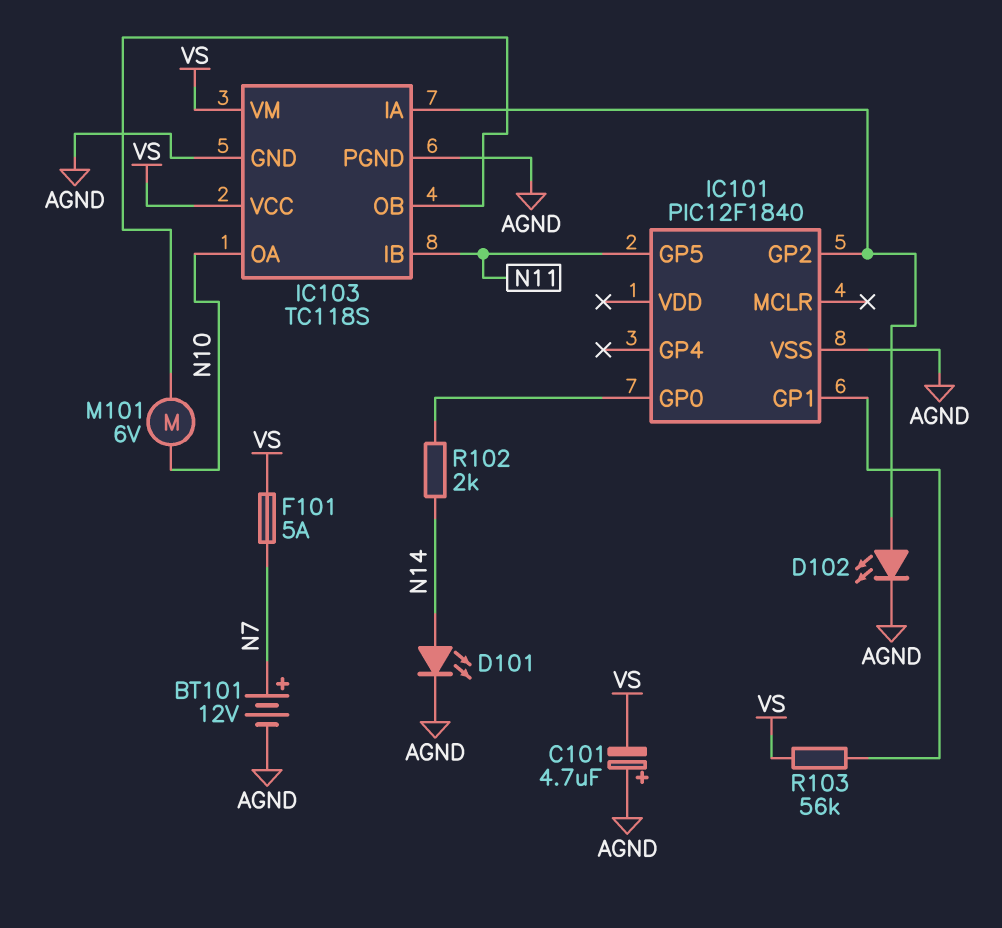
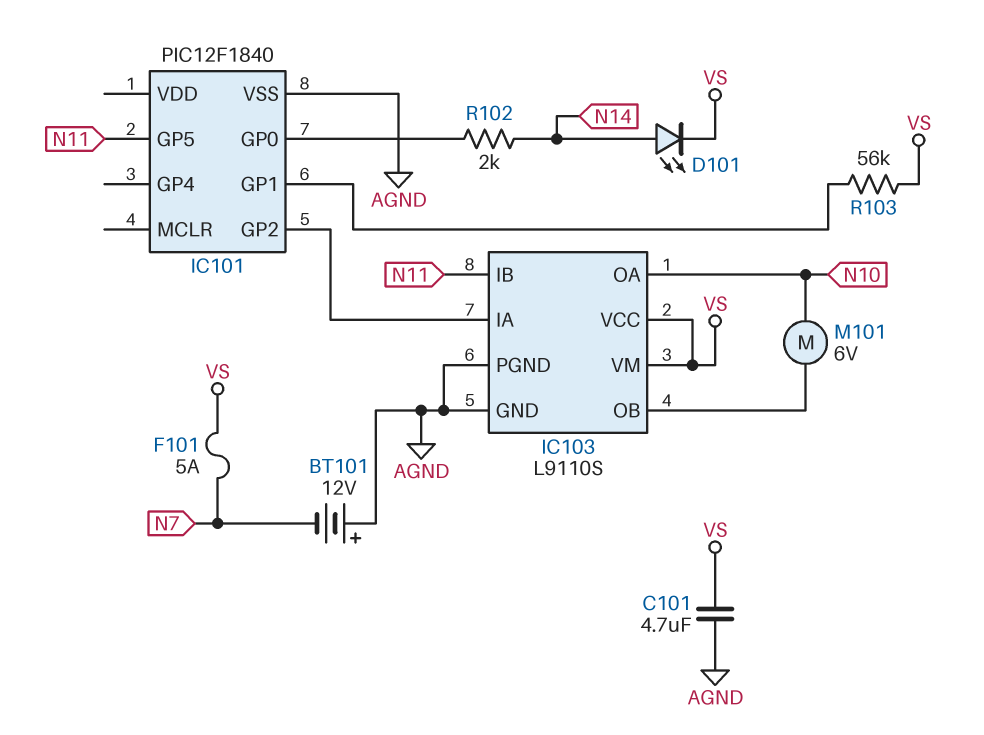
BT101: 12V (plus N7, minus AGND) -> 12V (plus AGND, minus N7)
C101: 4.7uF (plus AGND, minus VS) -> 4.7uF (AGND, VS)
D101: LED (A N14, K AGND) -> LED (A N14, K VS)
D102: LED (A IC101/GP2, K AGND) -> none
IC103: TC118S -> L9110S

